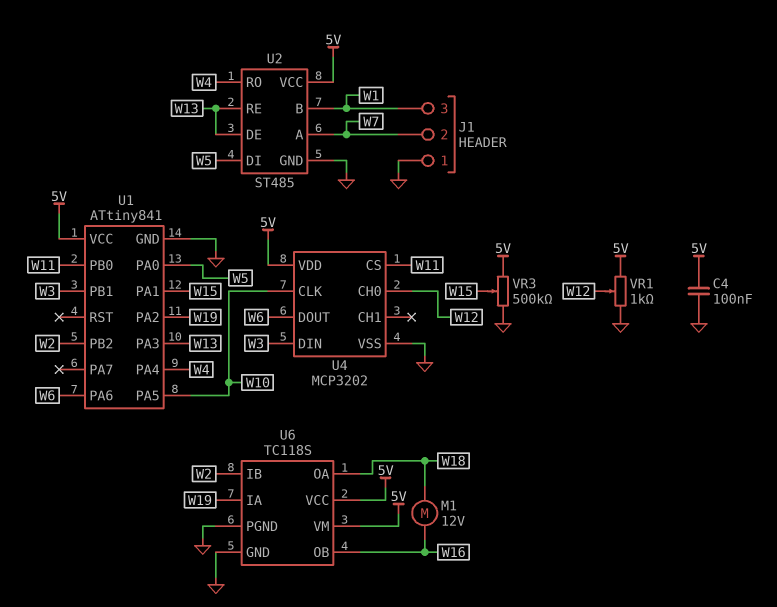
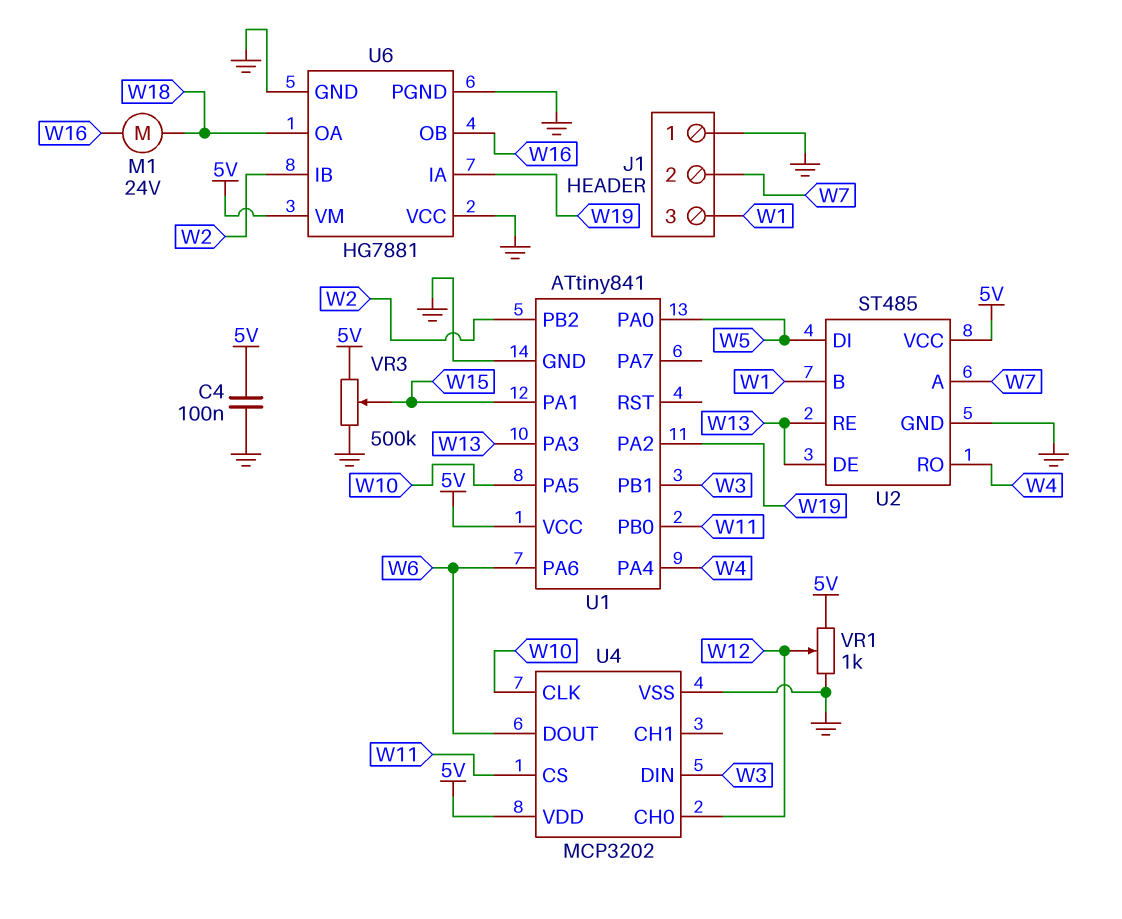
M1: motor 12V (W16, W18) -> motor 24V (W16, W18)
U6: TC118S -> HG7881
U6 pin VCC: 5V -> GND

